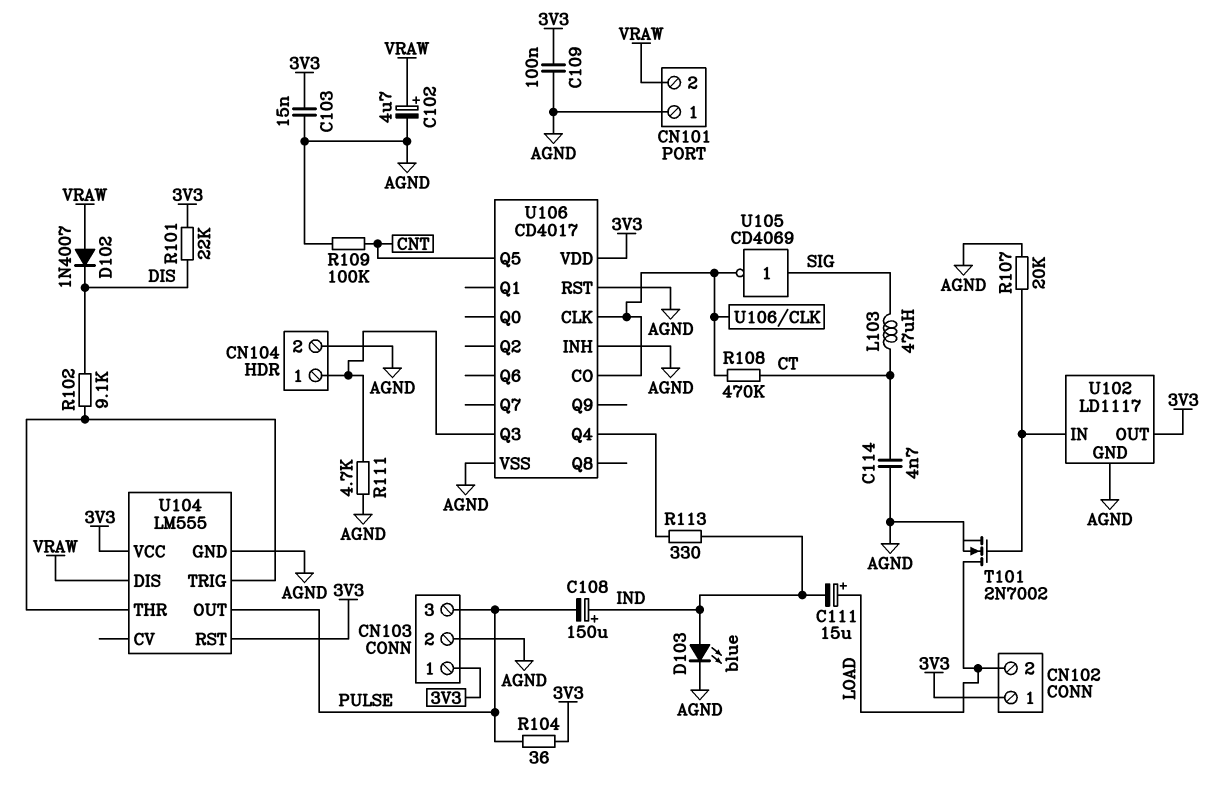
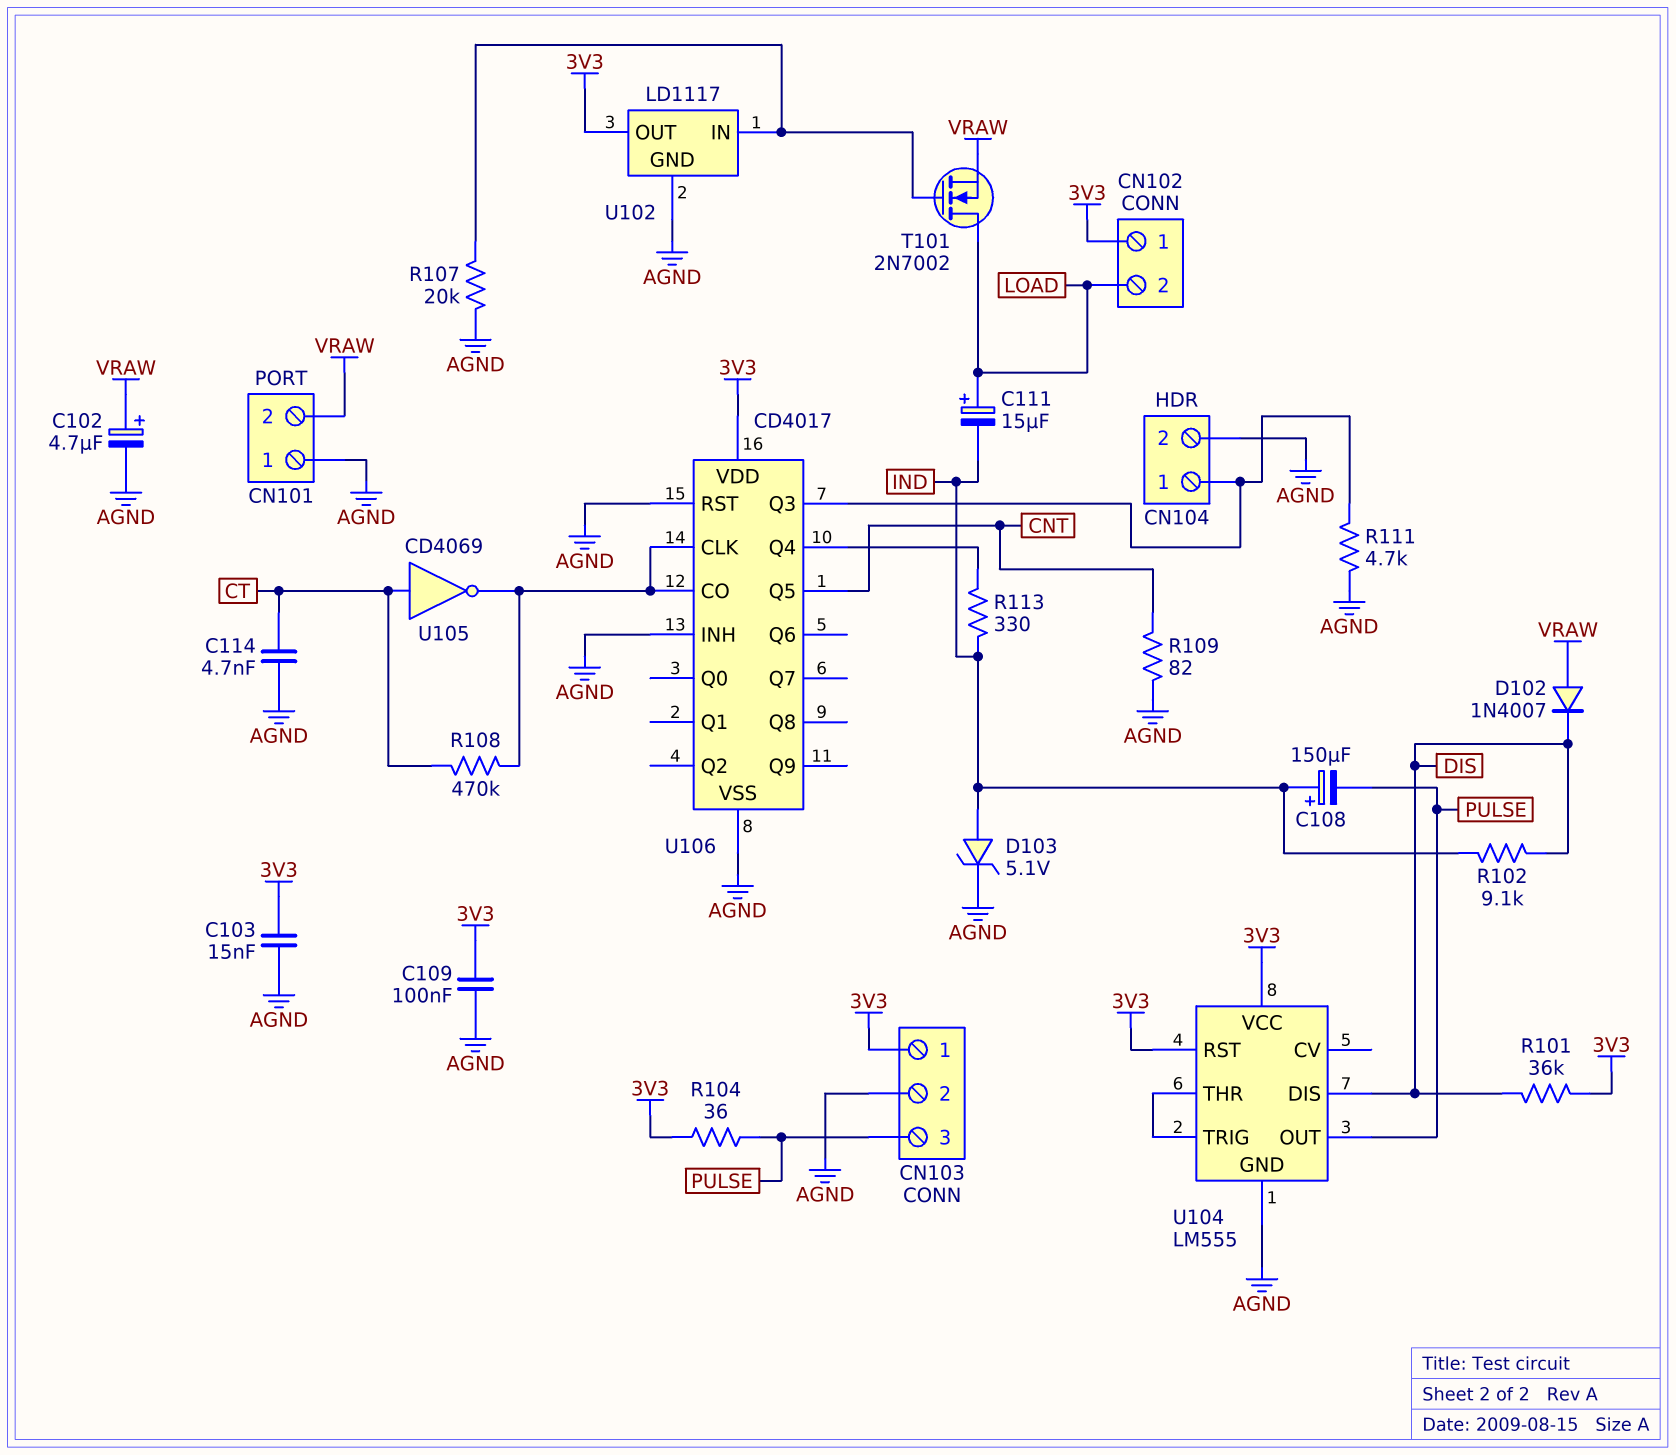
D103: LED blue (A IND, K AGND) -> zener 5.1V (A IND, K AGND)
L103: 47uH (CT, SIG) -> none
R101: 22k (3V3, DIS) -> 36k (3V3, DIS)
R102: 9.1k (DIS, U104/THR) -> 9.1k (DIS, IND)
R109: 100k (AGND, CNT) -> 82 (AGND, CNT)
T101: NMOS 2N7002 (G U102/IN, D LOAD, S AGND) -> NMOS 2N7002 (G U102/IN, D LOAD, S VRAW)
U104 pin DIS: VRAW -> DIS
U105: NOT CD4069 (in SIG, out U106/CLK) -> NOT CD4069 (in CT, out U106/CLK)

